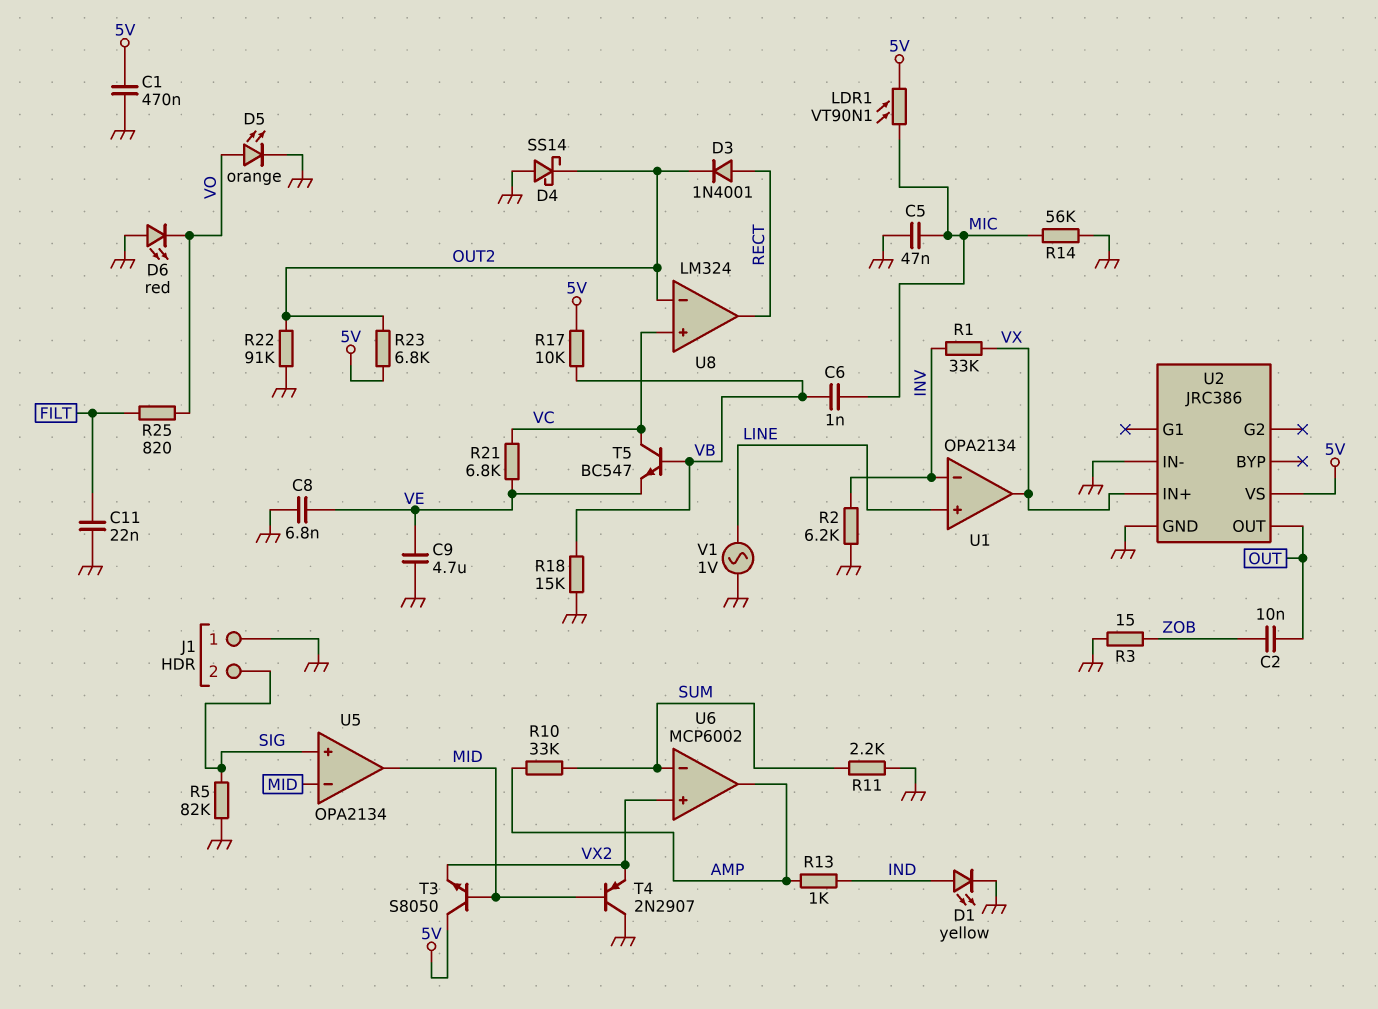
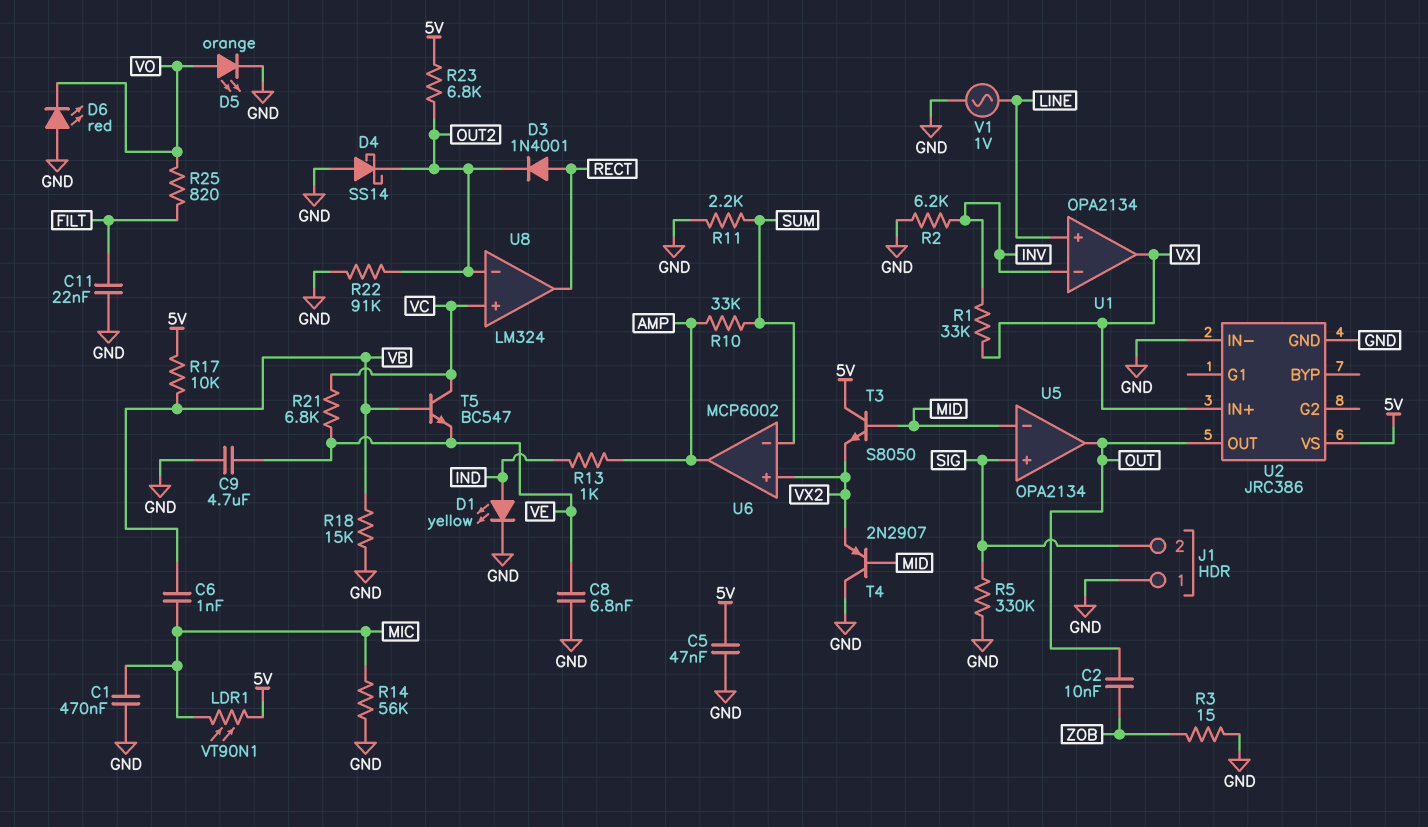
C1: 470nF (5V, GND) -> 470nF (GND, MIC)
C5: 47nF (GND, MIC) -> 47nF (5V, GND)
R5: 82k (GND, SIG) -> 330k (GND, SIG)
U5 pin out: MID -> OUT

